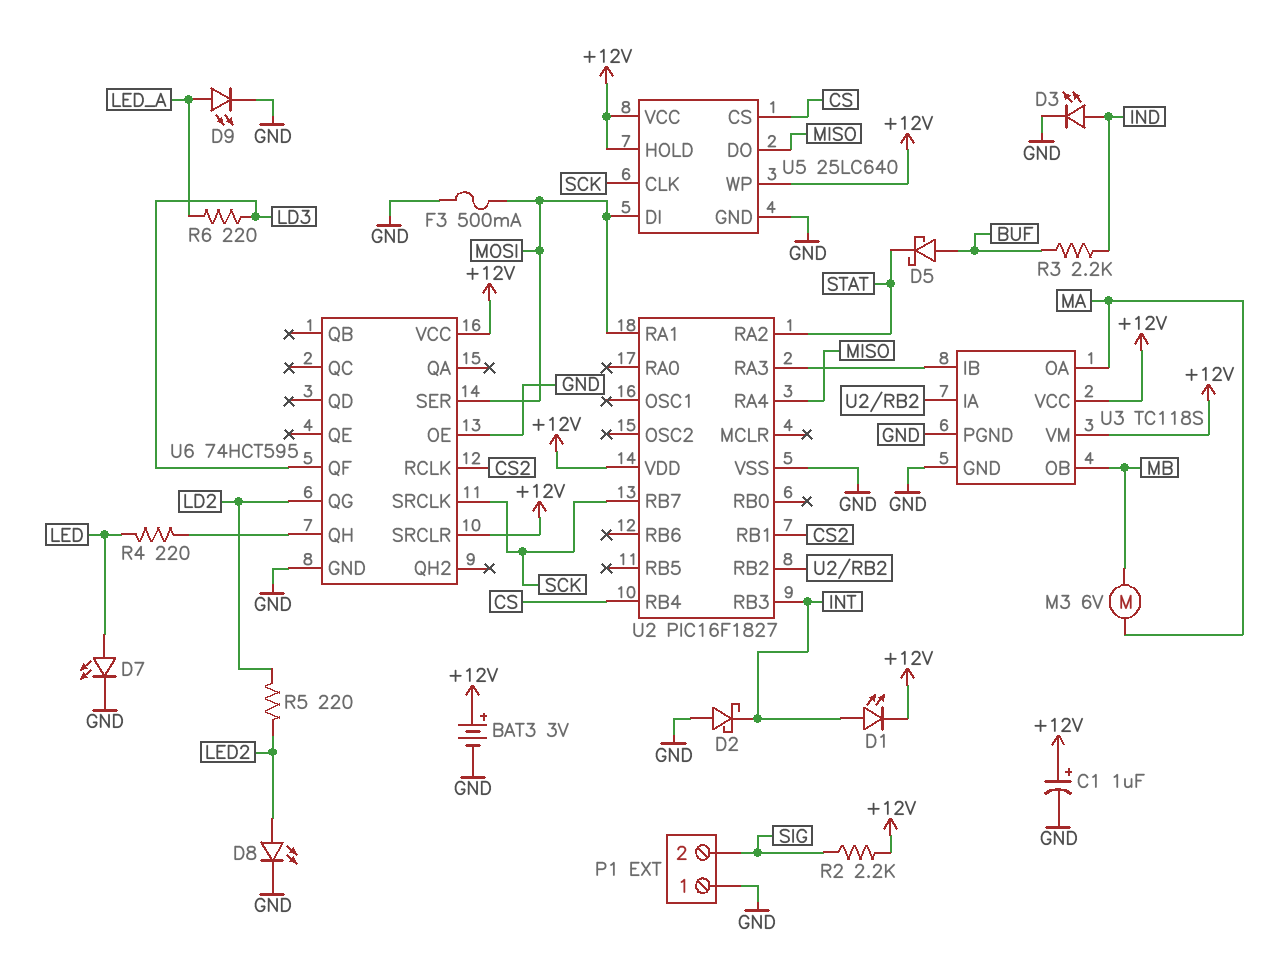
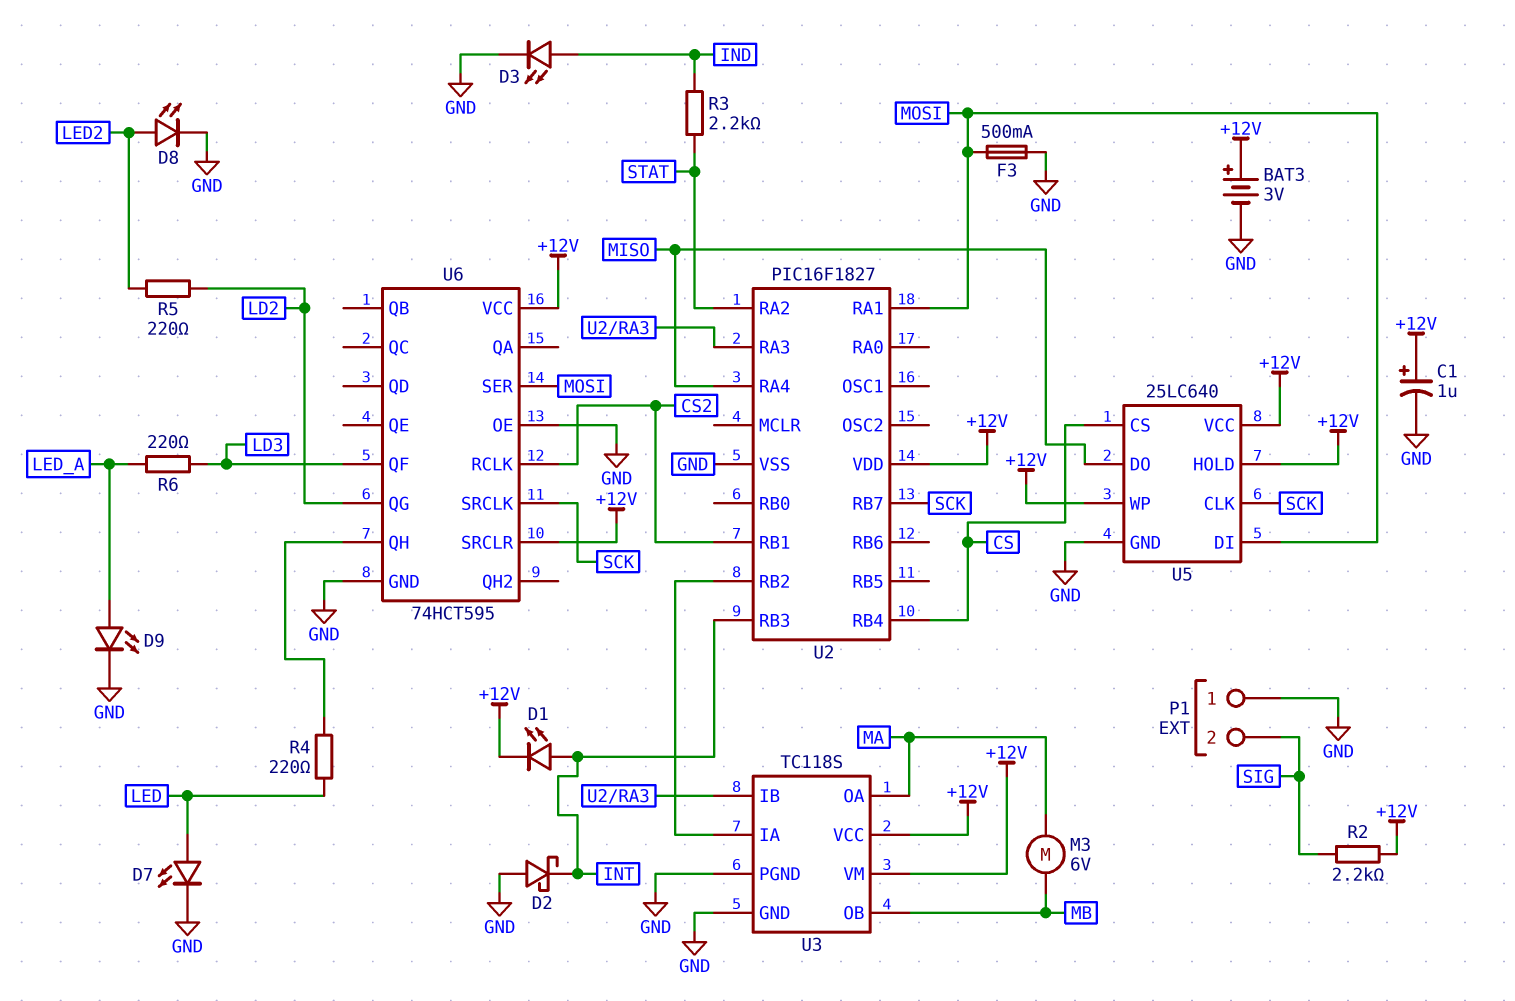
D5: schottky (A BUF, K STAT) -> none
R3: 2.2k (BUF, IND) -> 2.2k (IND, STAT)

